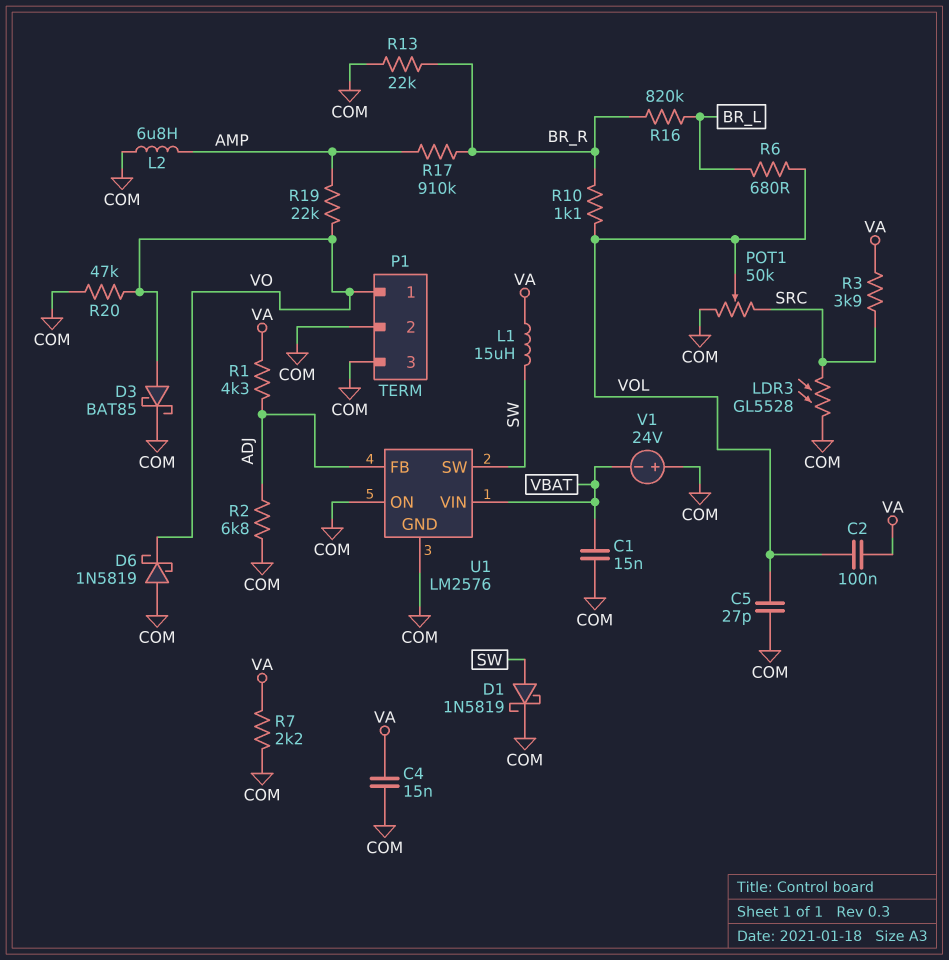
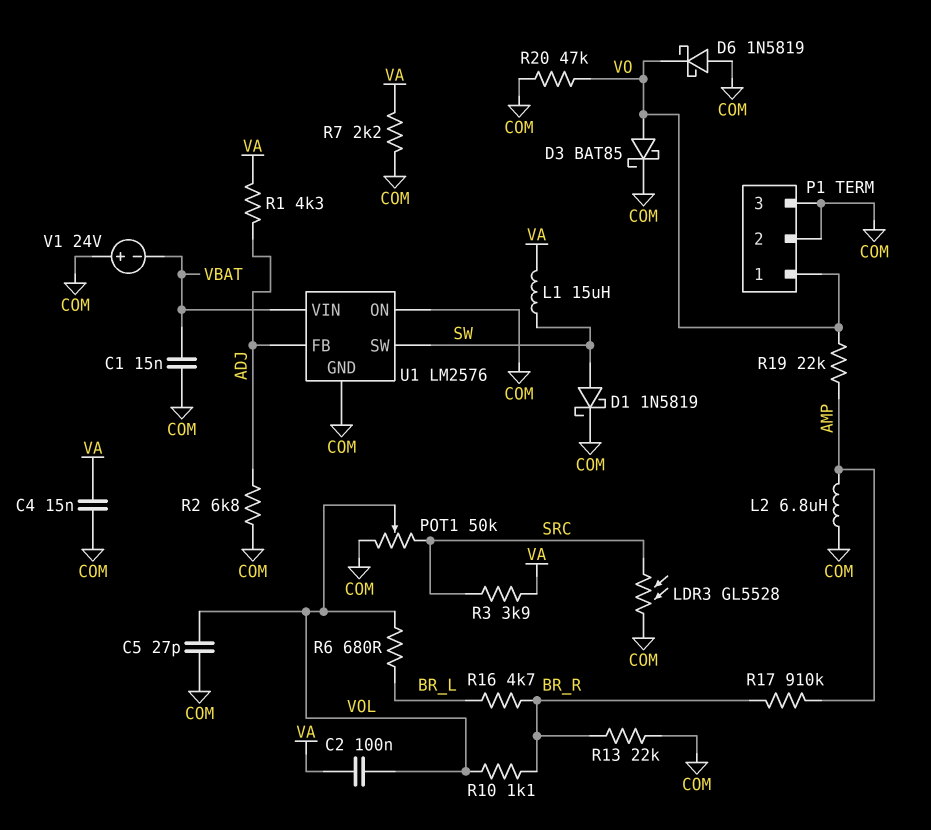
R16: 820k (BR_L, BR_R) -> 4.7k (BR_L, BR_R)

